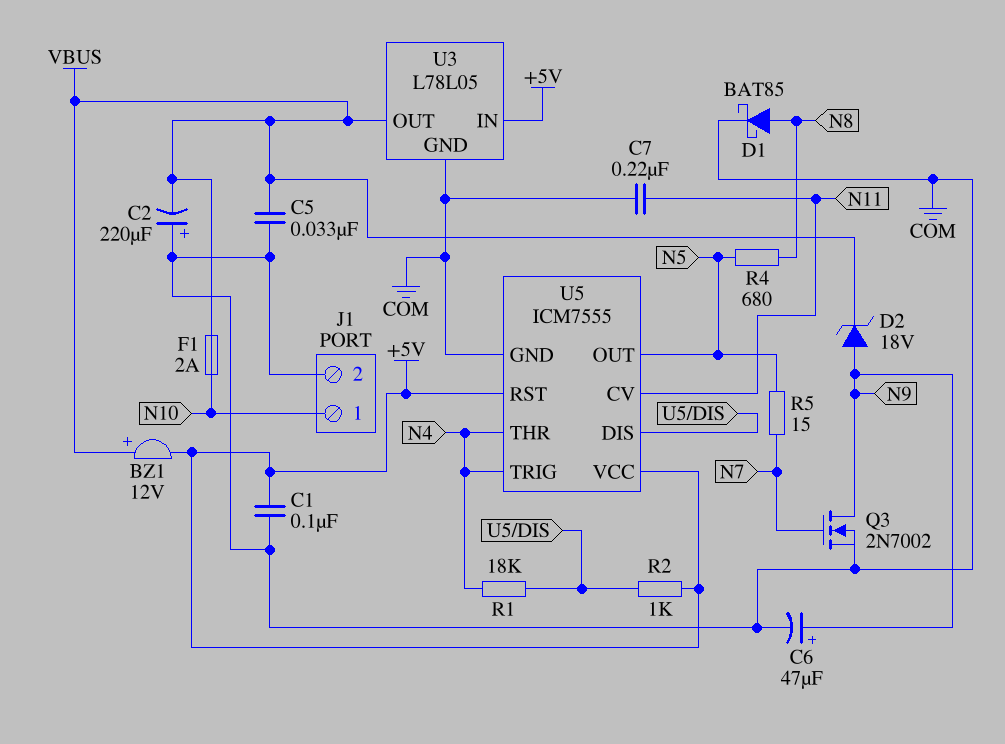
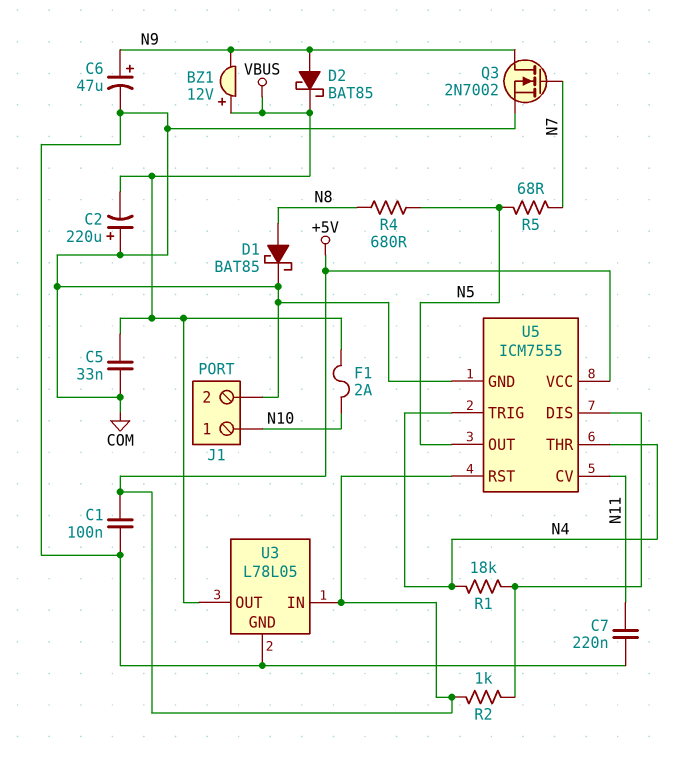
BZ1: buzzer 12V (plus VBUS, minus +5V) -> buzzer 12V (plus VBUS, minus N9)
D2: zener 18V (A N9, K VBUS) -> schottky BAT85 (A N9, K VBUS)
R5: 15 (N5, N7) -> 68 (N5, N7)

